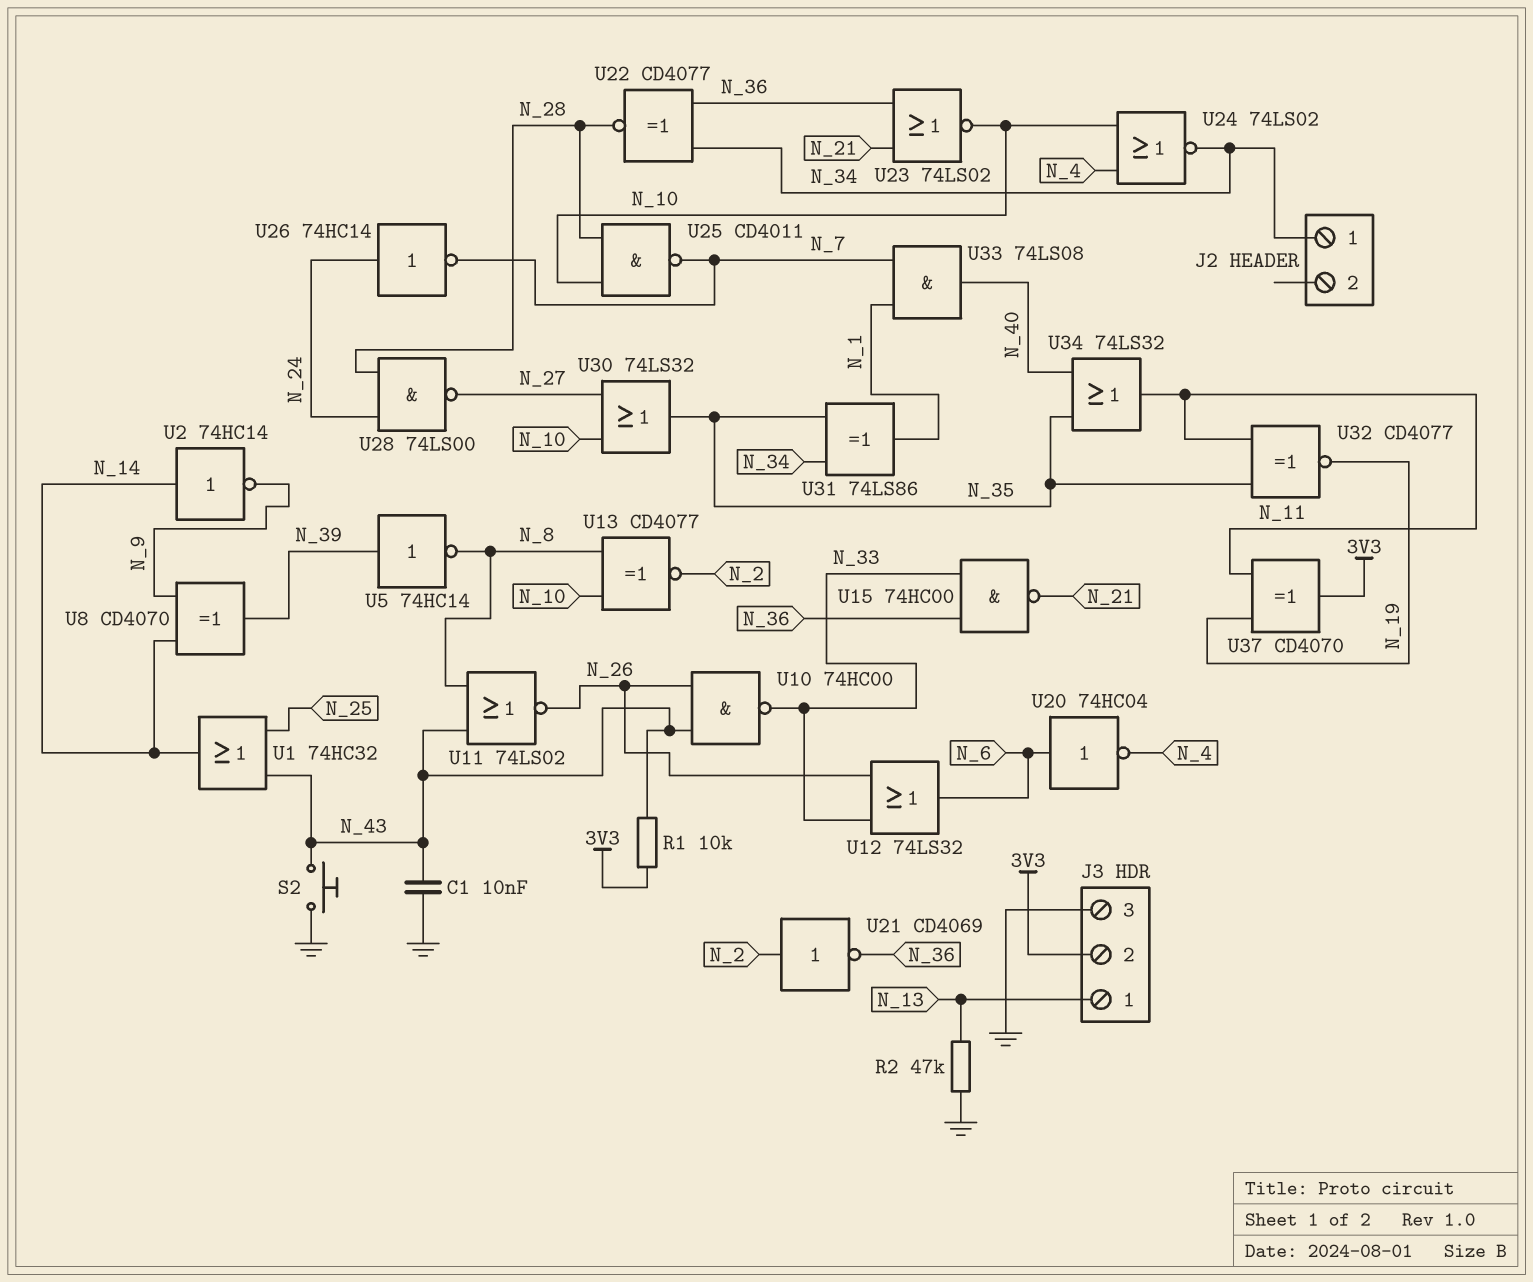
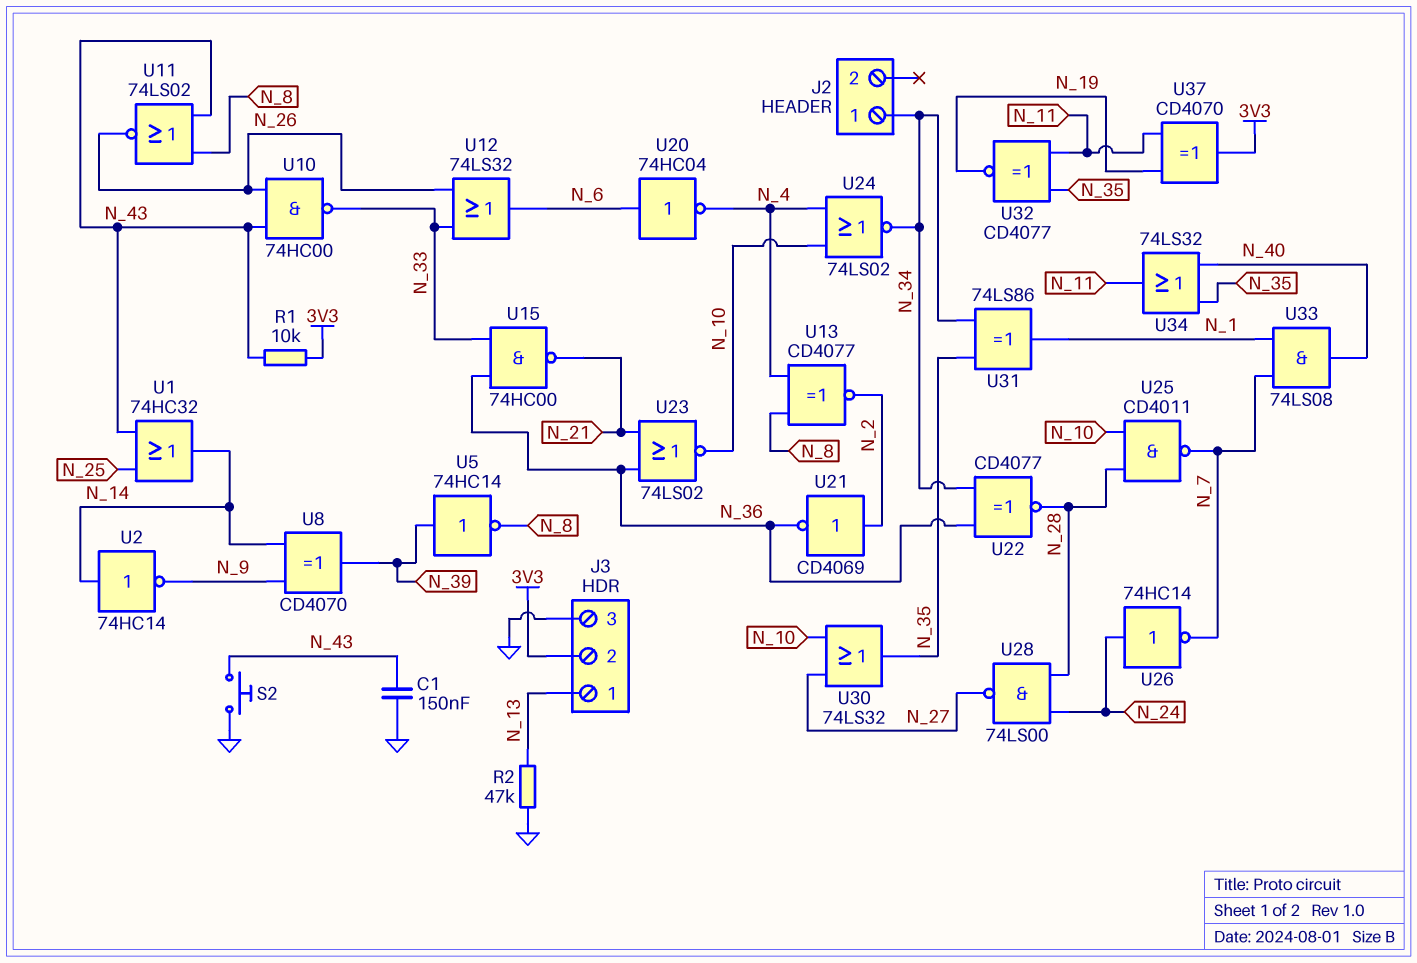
C1: 10nF (GND, N_43) -> 150nF (GND, N_43)
U13: XNOR CD4077 (in N_8, in N_10, out N_2) -> XNOR CD4077 (in N_4, in N_8, out N_2)

